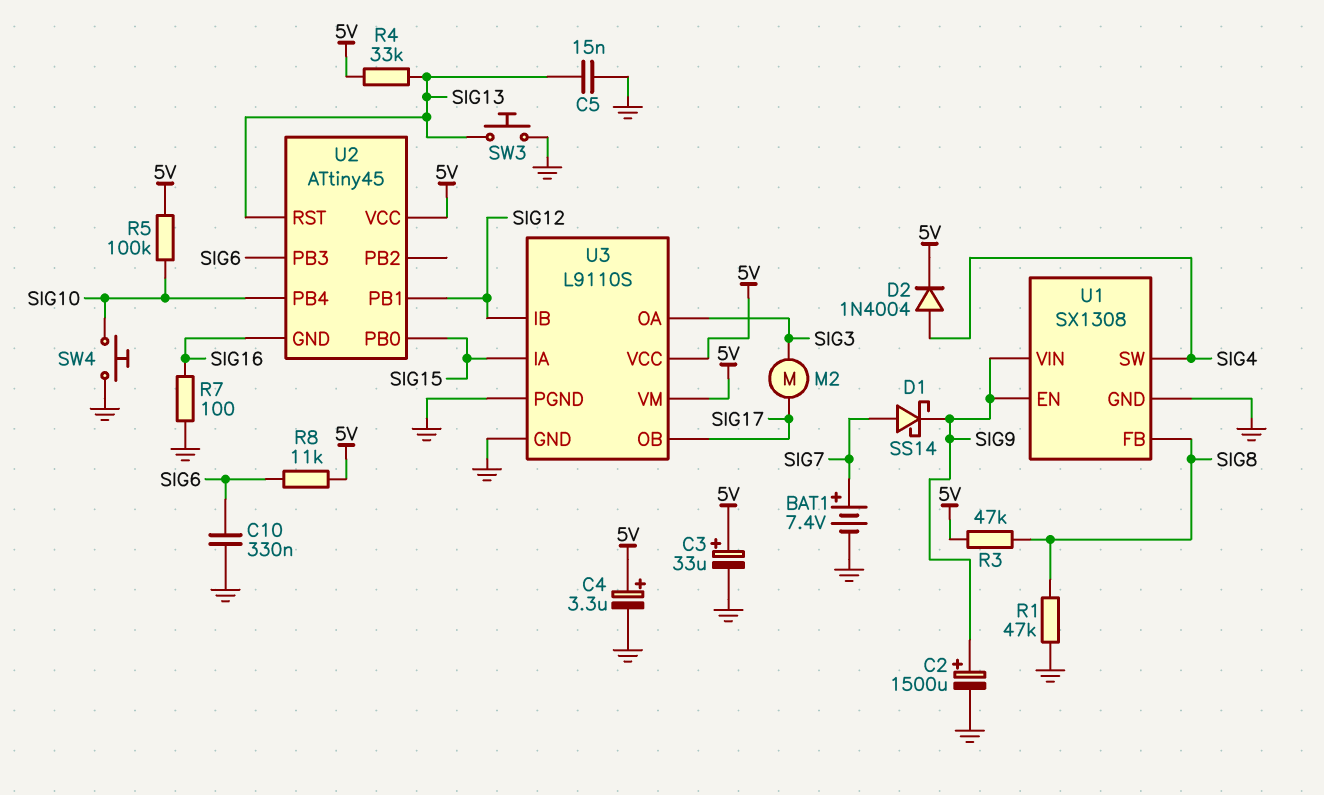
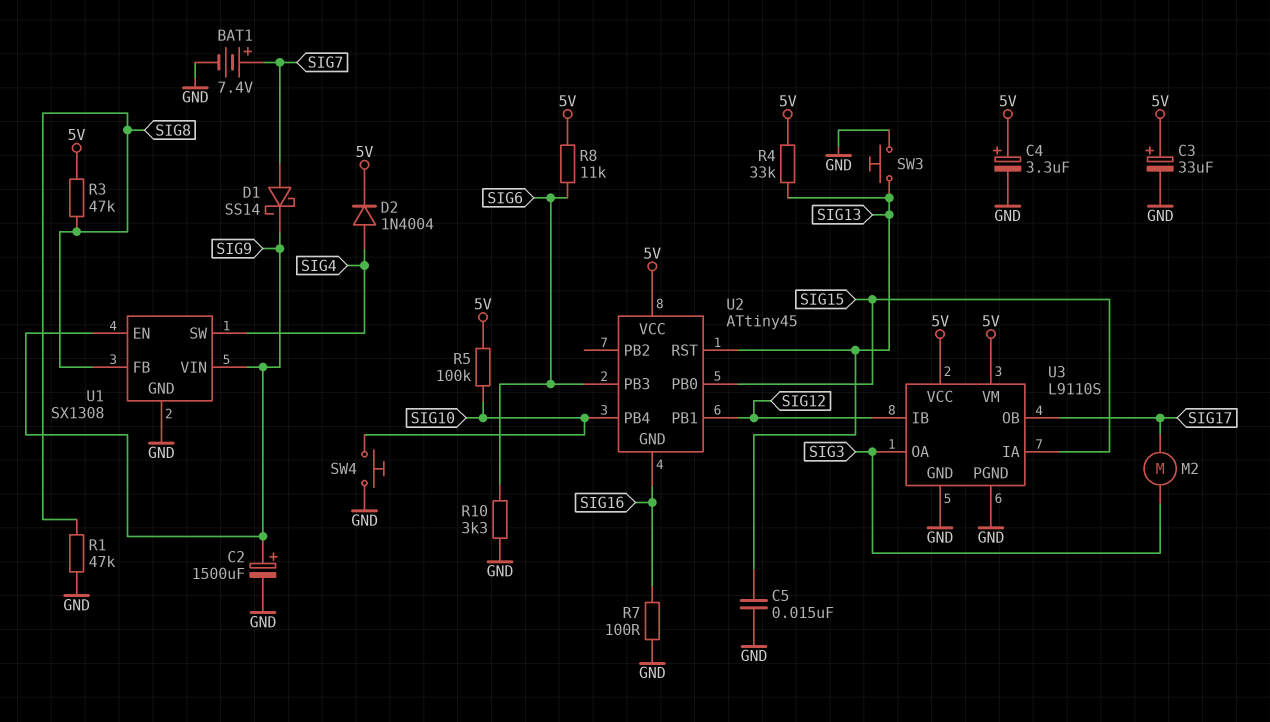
C10: 330nF (GND, SIG6) -> none
R10: none -> 3.3k (GND, SIG6)

